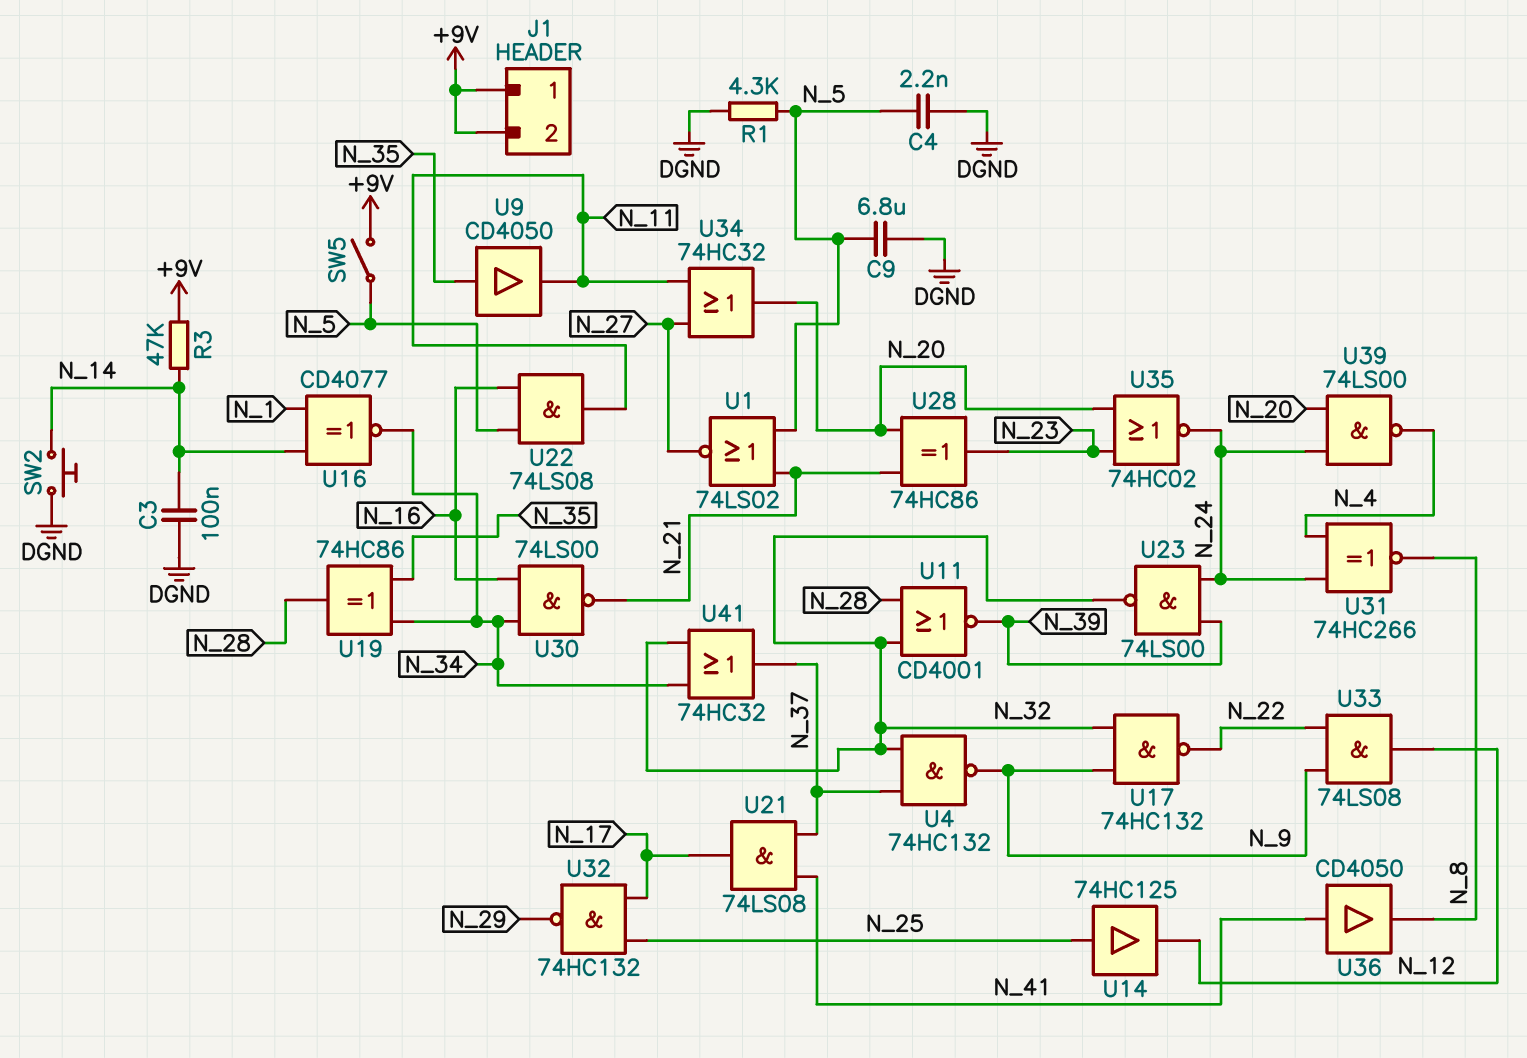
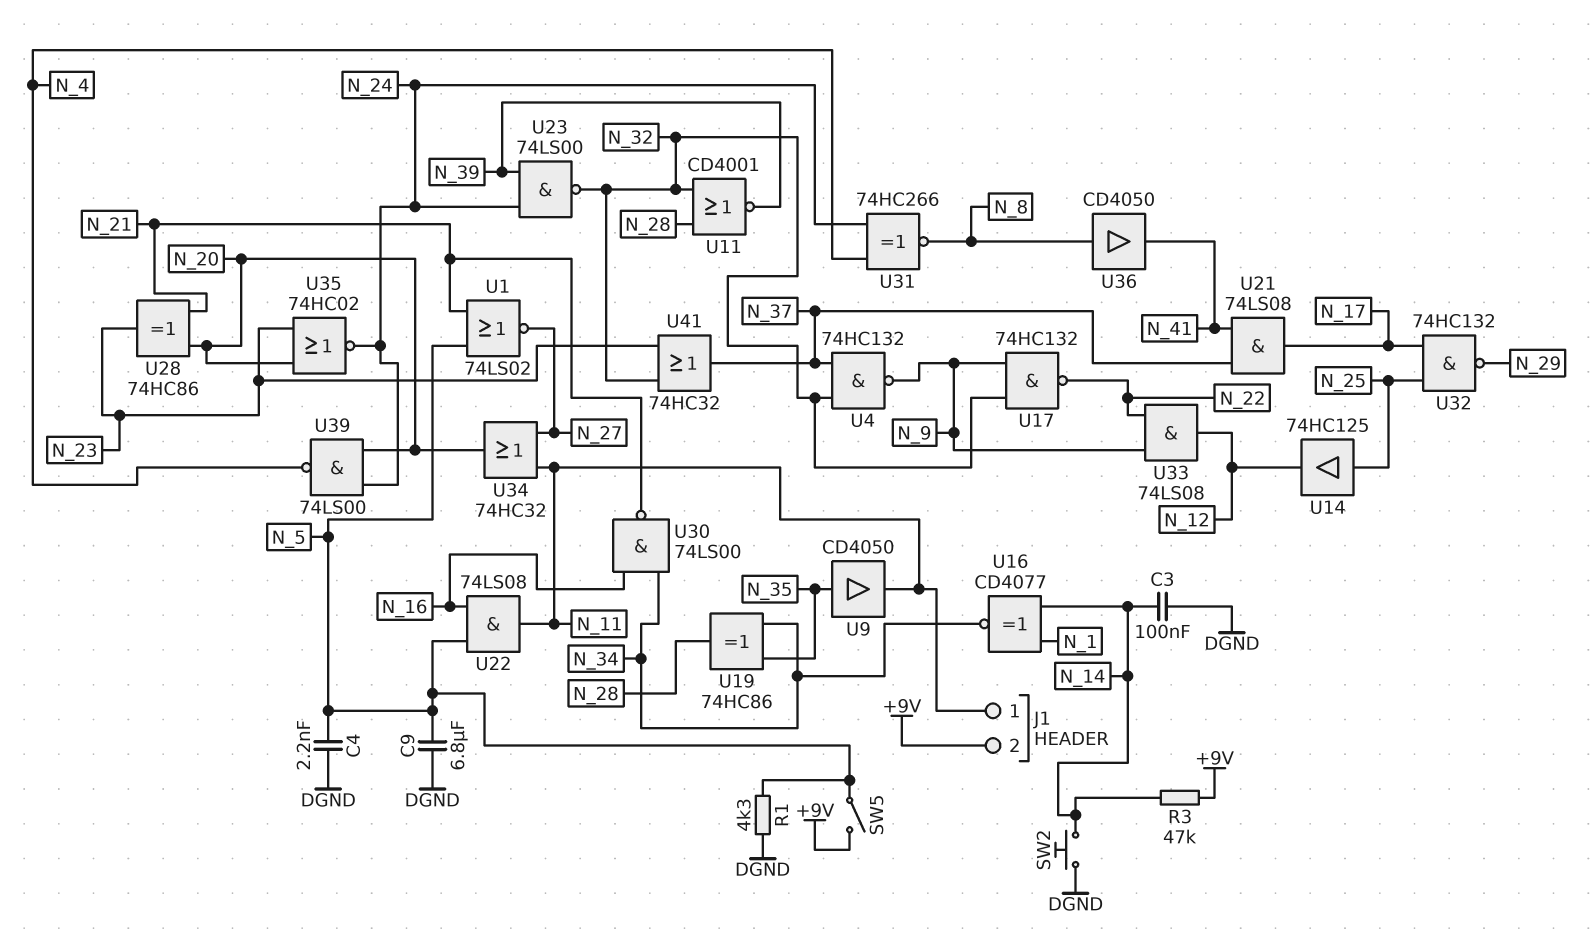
J1 pin 1: +9V -> N_11
U36: buffer CD4050 (in N_41, out N_8) -> buffer CD4050 (in N_8, out N_41)
U41: OR 74HC32 (in N_32, in N_34, out N_37) -> OR 74HC32 (in N_23, in N_32, out N_37)

